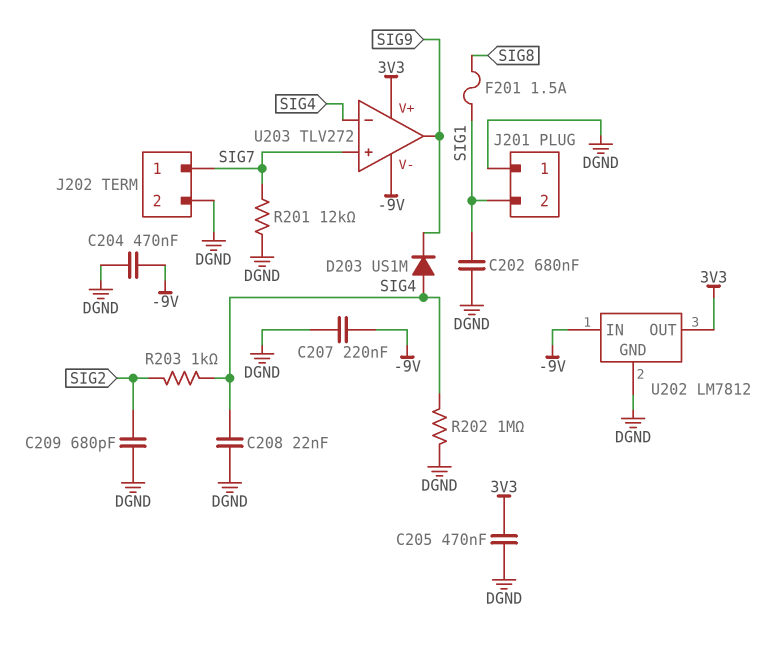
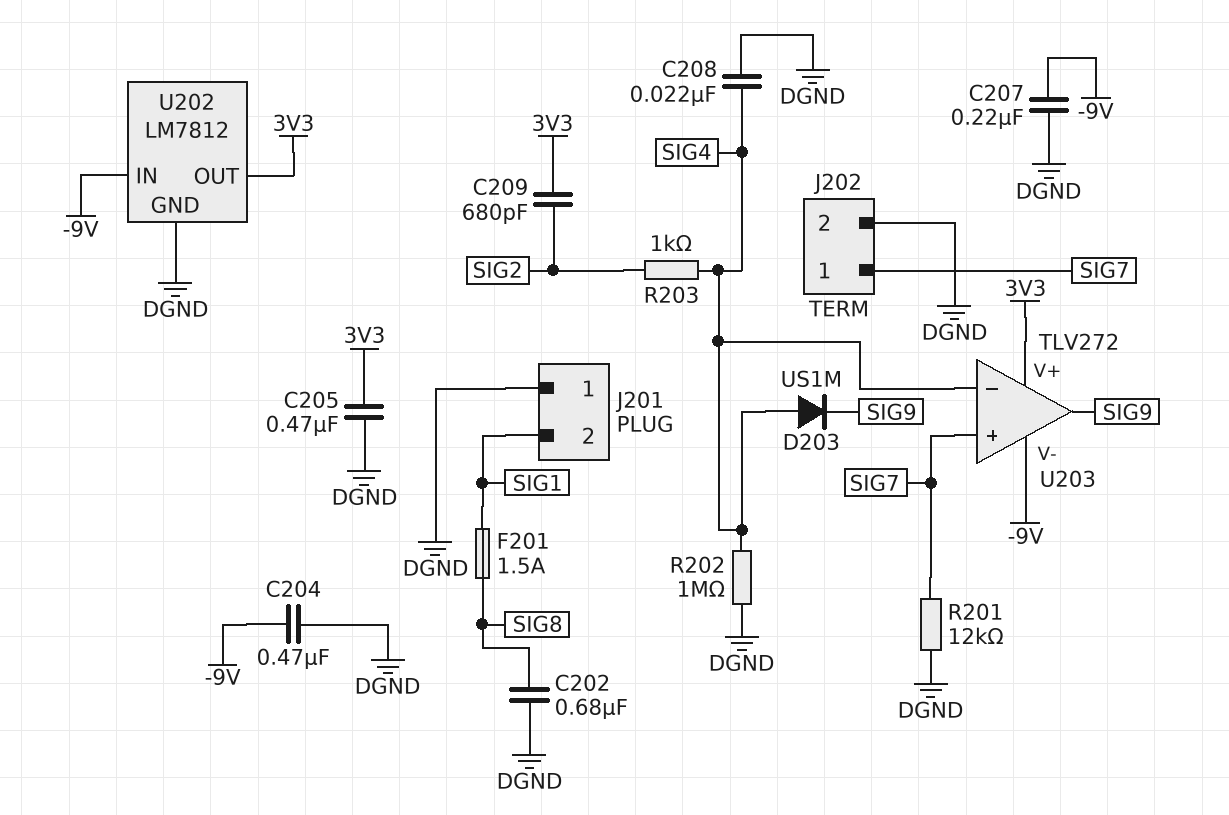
C202: 680nF (DGND, SIG1) -> 680nF (DGND, SIG8)
C209: 680pF (DGND, SIG2) -> 680pF (3V3, SIG2)

